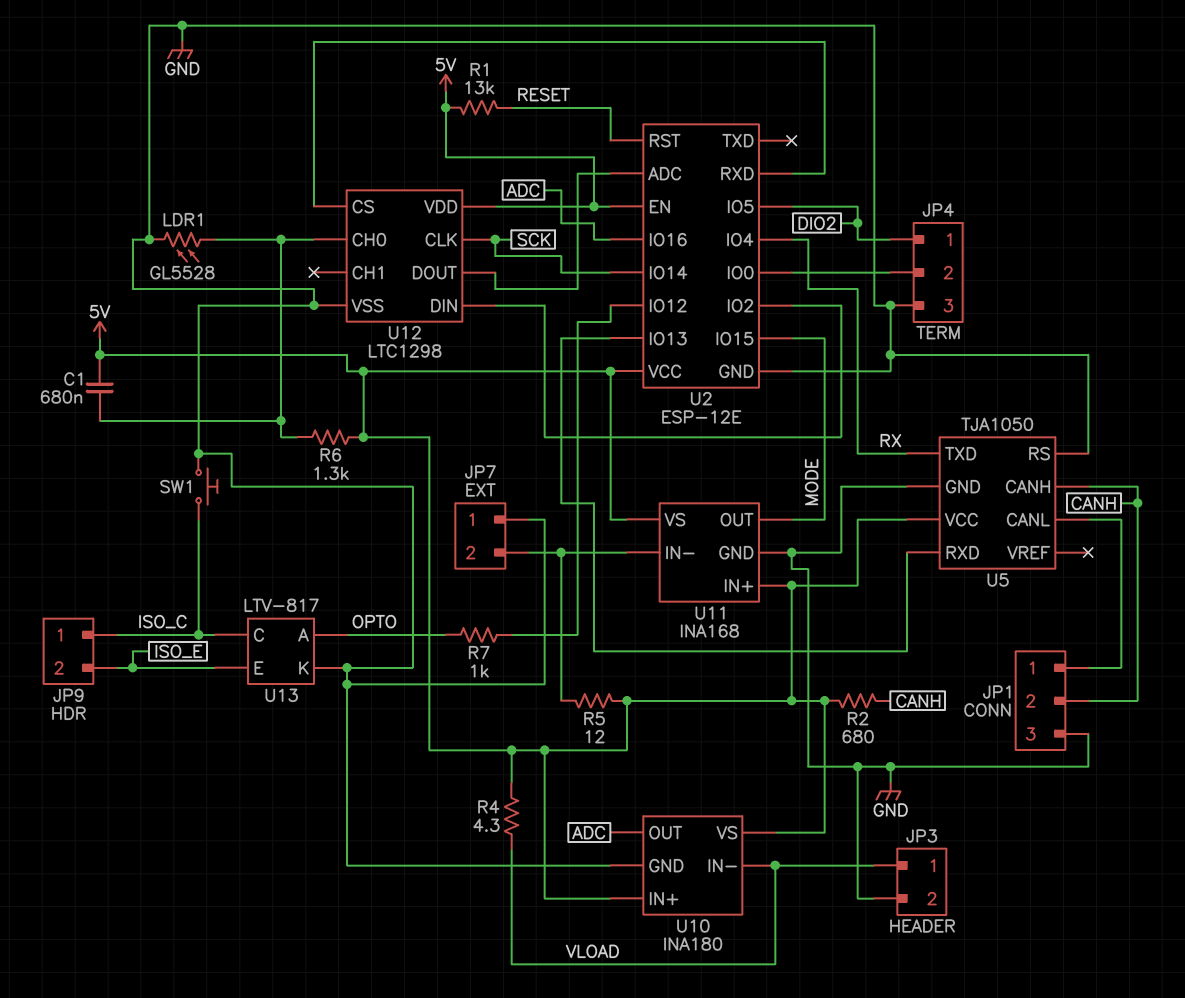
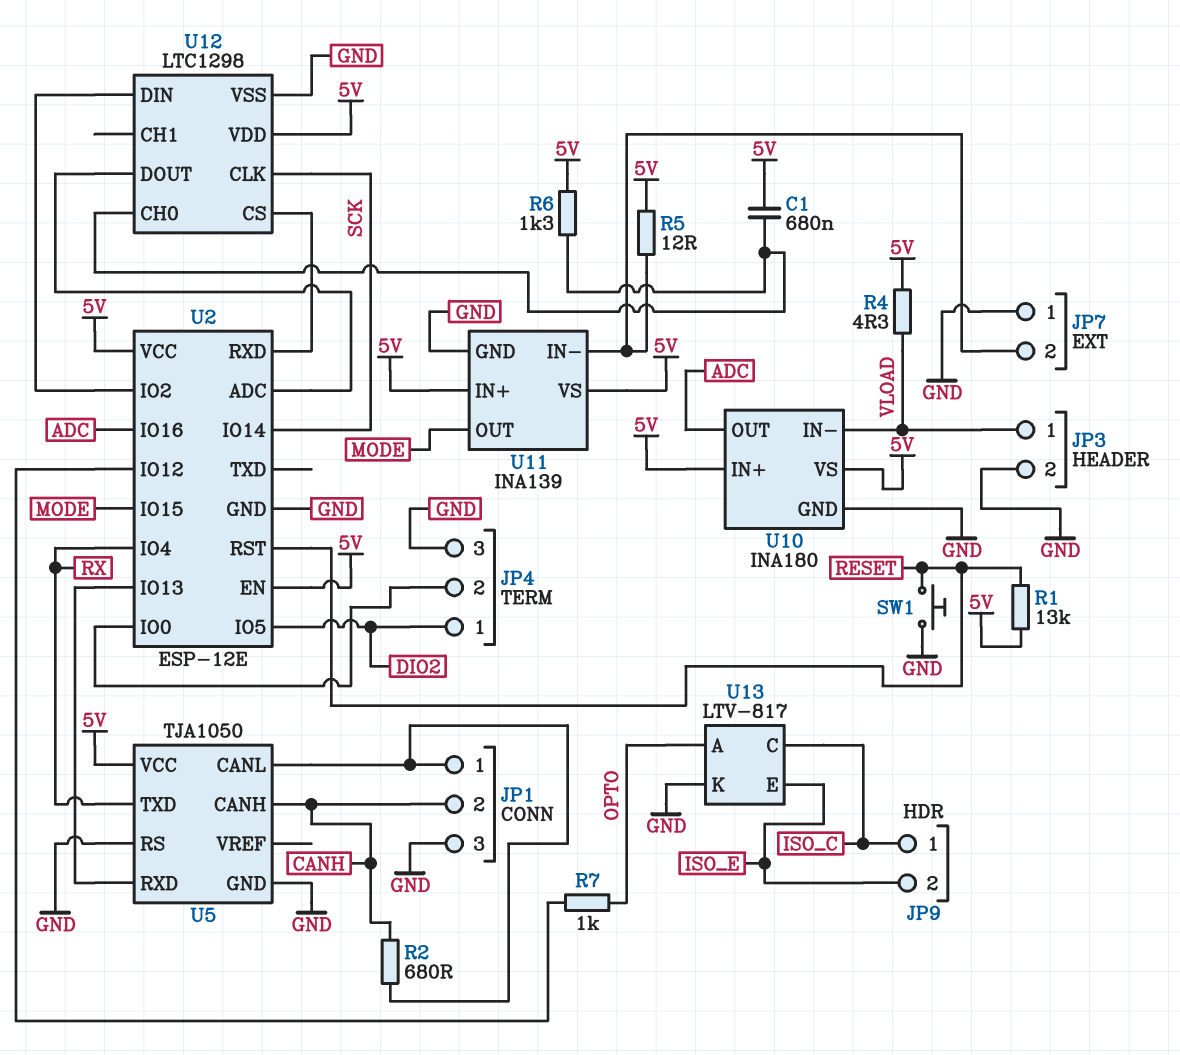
LDR1: GL5528 (GND, U12/CH0) -> none
R2: 680 (5V, CANH) -> 680 (CANH, JP1/1)
SW1: button (GND, ISO_C) -> button (GND, RESET)
U11: INA168 -> INA139

